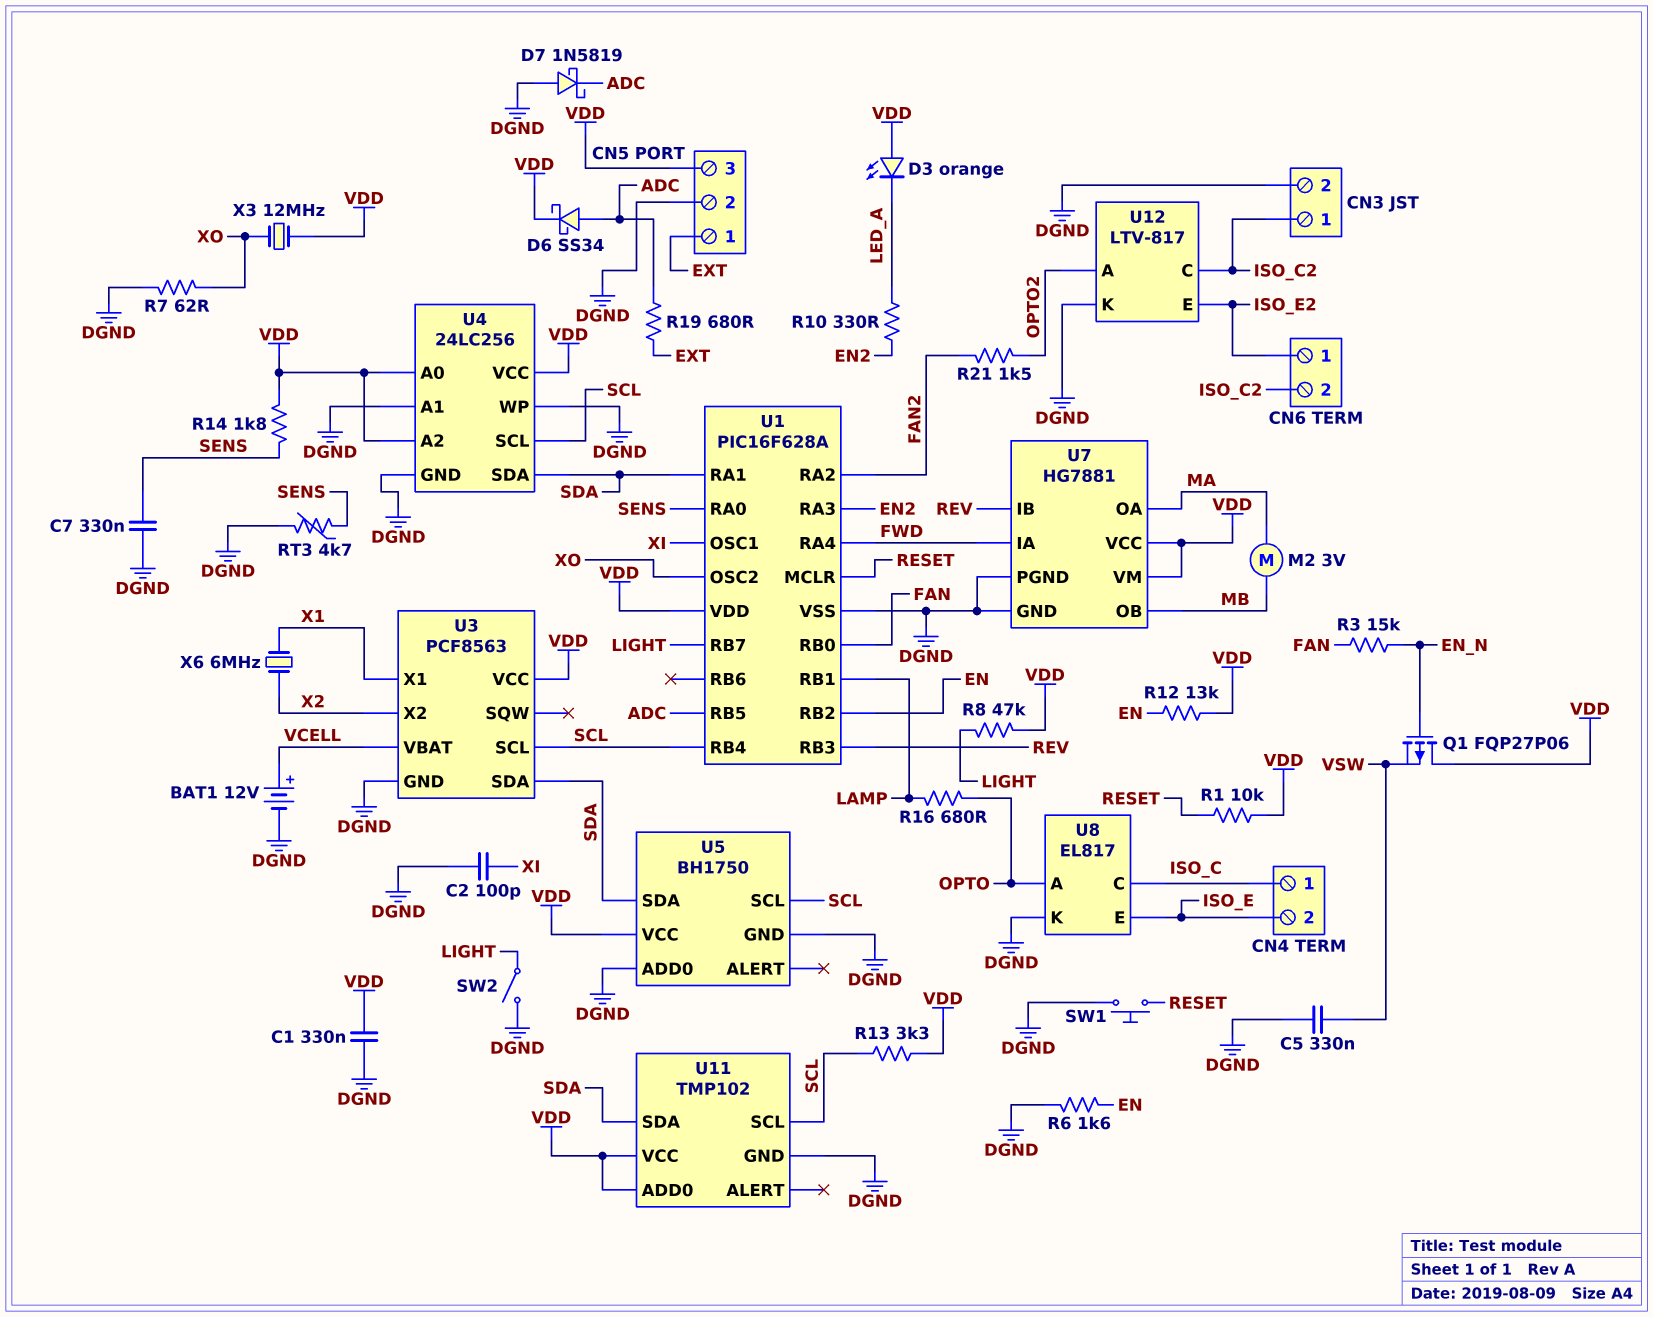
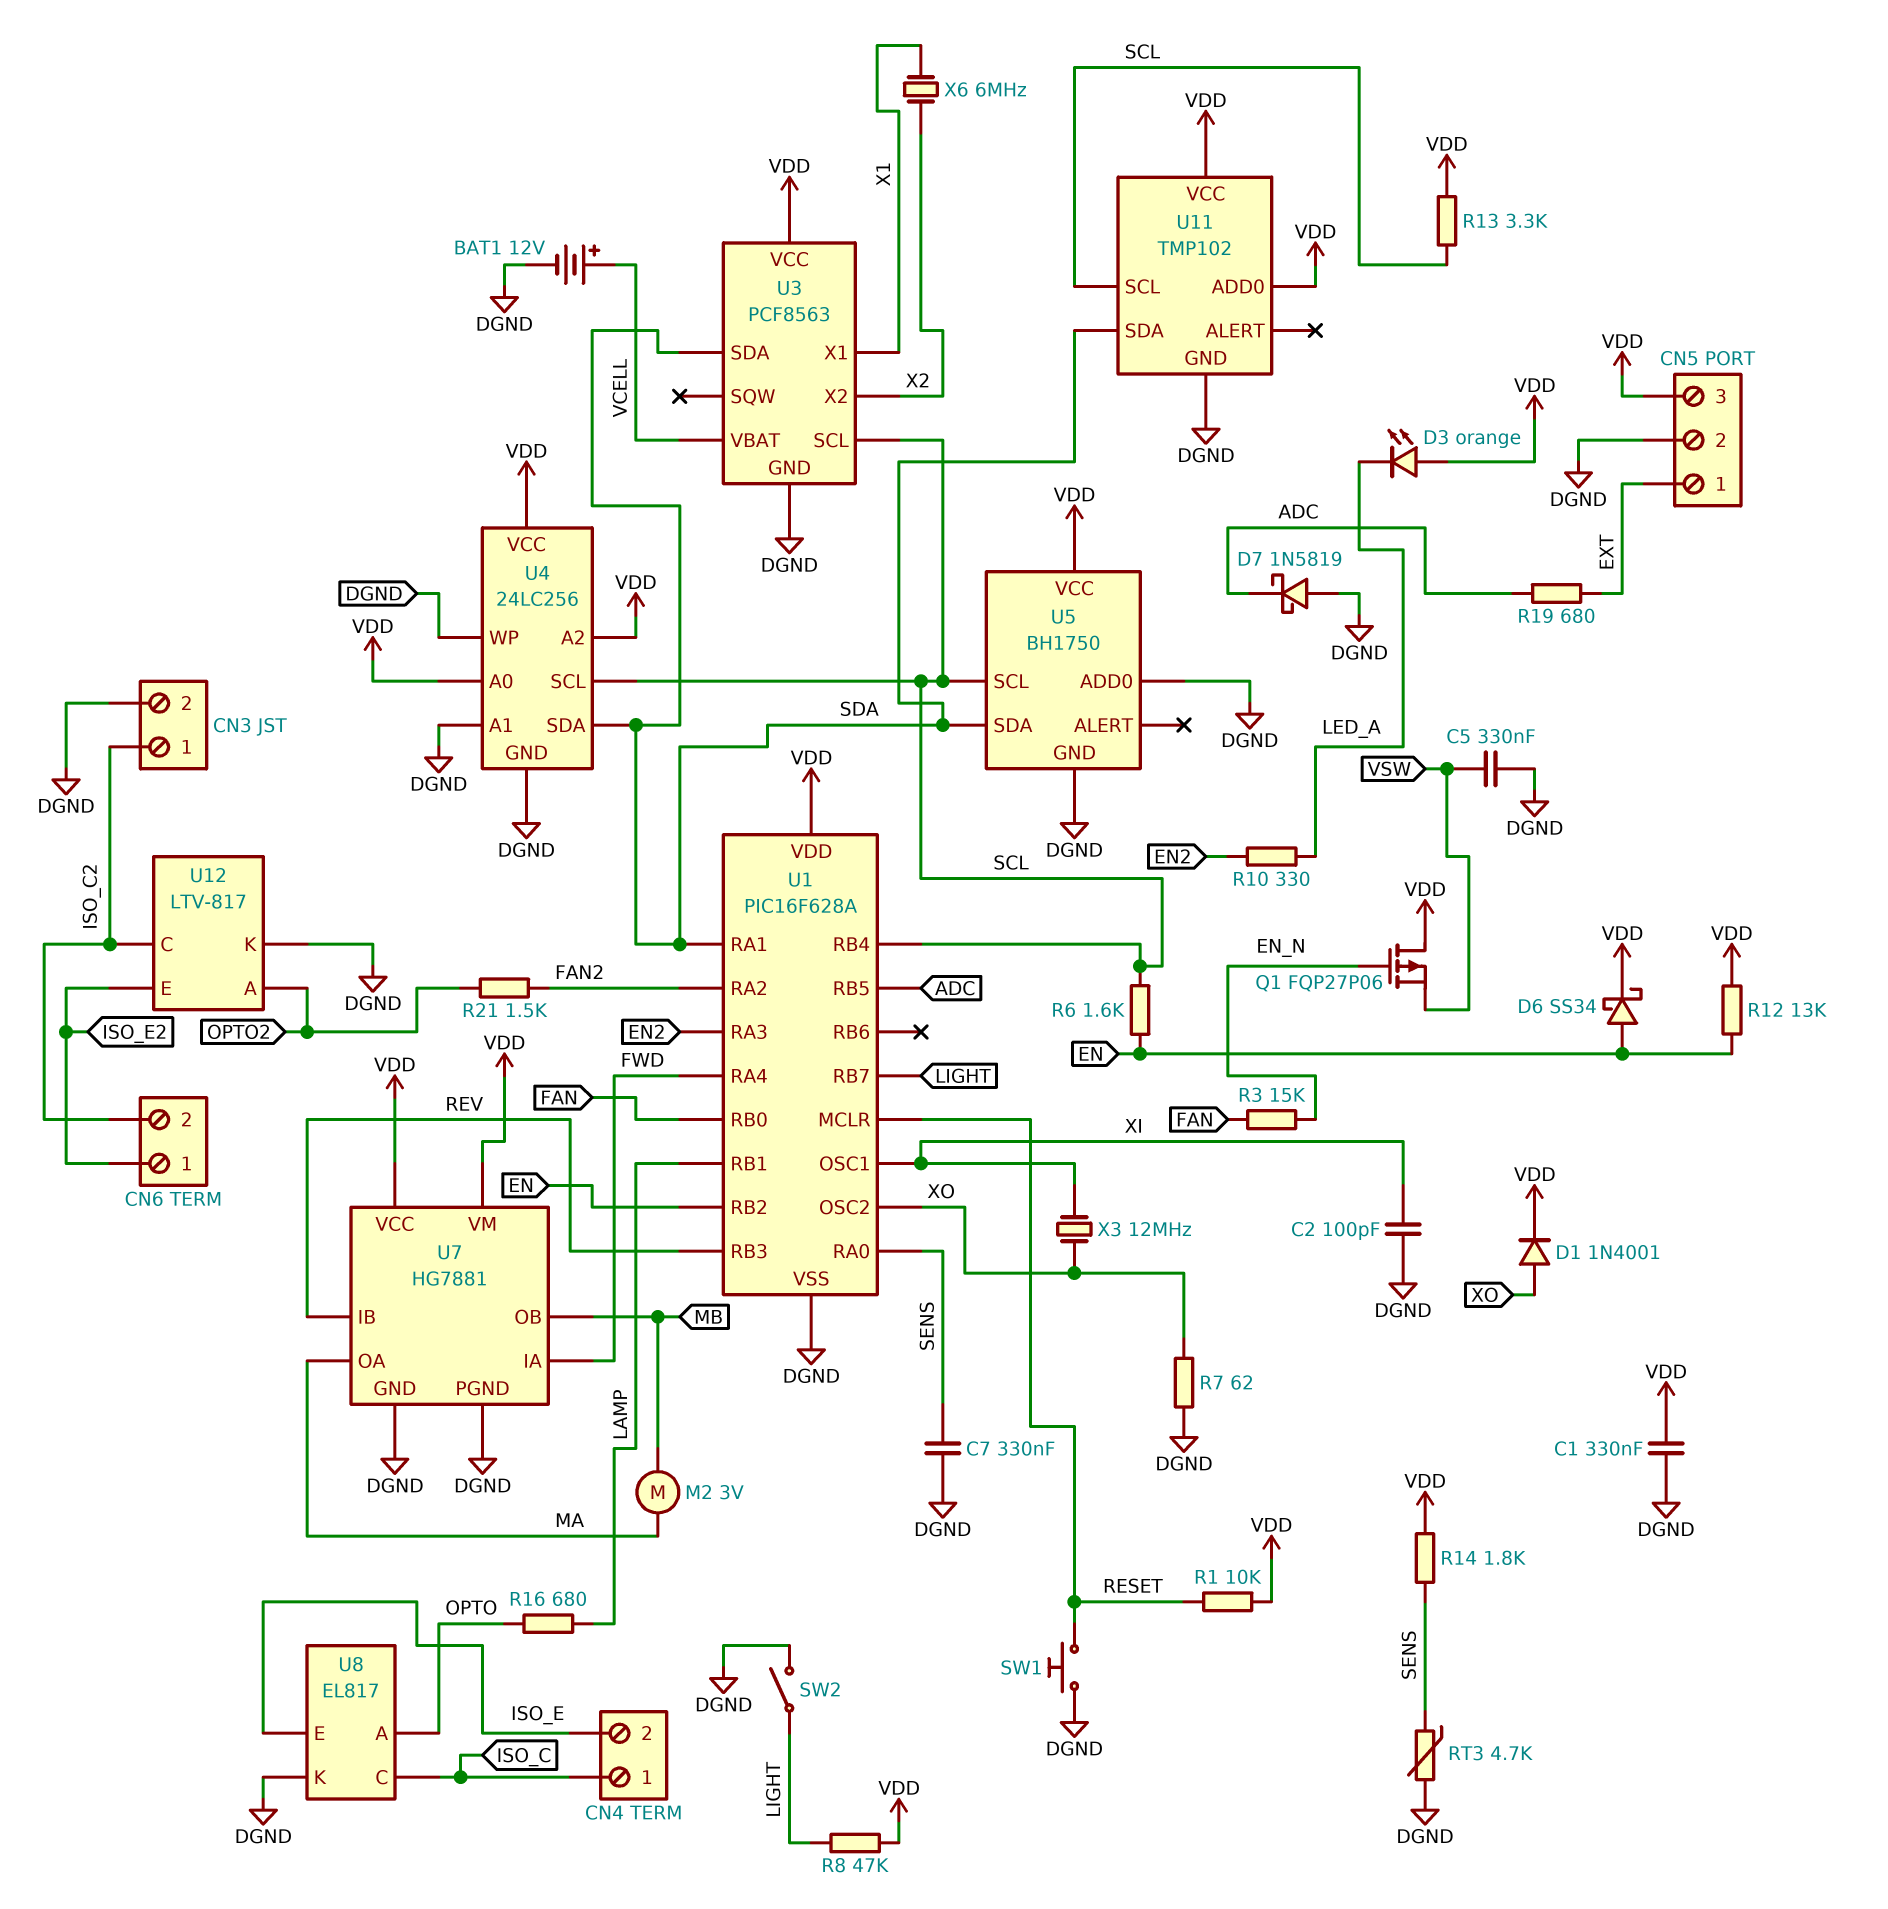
D1: none -> diode 1N4001 (A XO, K VDD)
D6: schottky SS34 (A ADC, K VDD) -> schottky SS34 (A EN, K VDD)
R6: 1.6k (DGND, EN) -> 1.6k (EN, SCL)
X3: 12MHz (VDD, XO) -> 12MHz (XI, XO)

